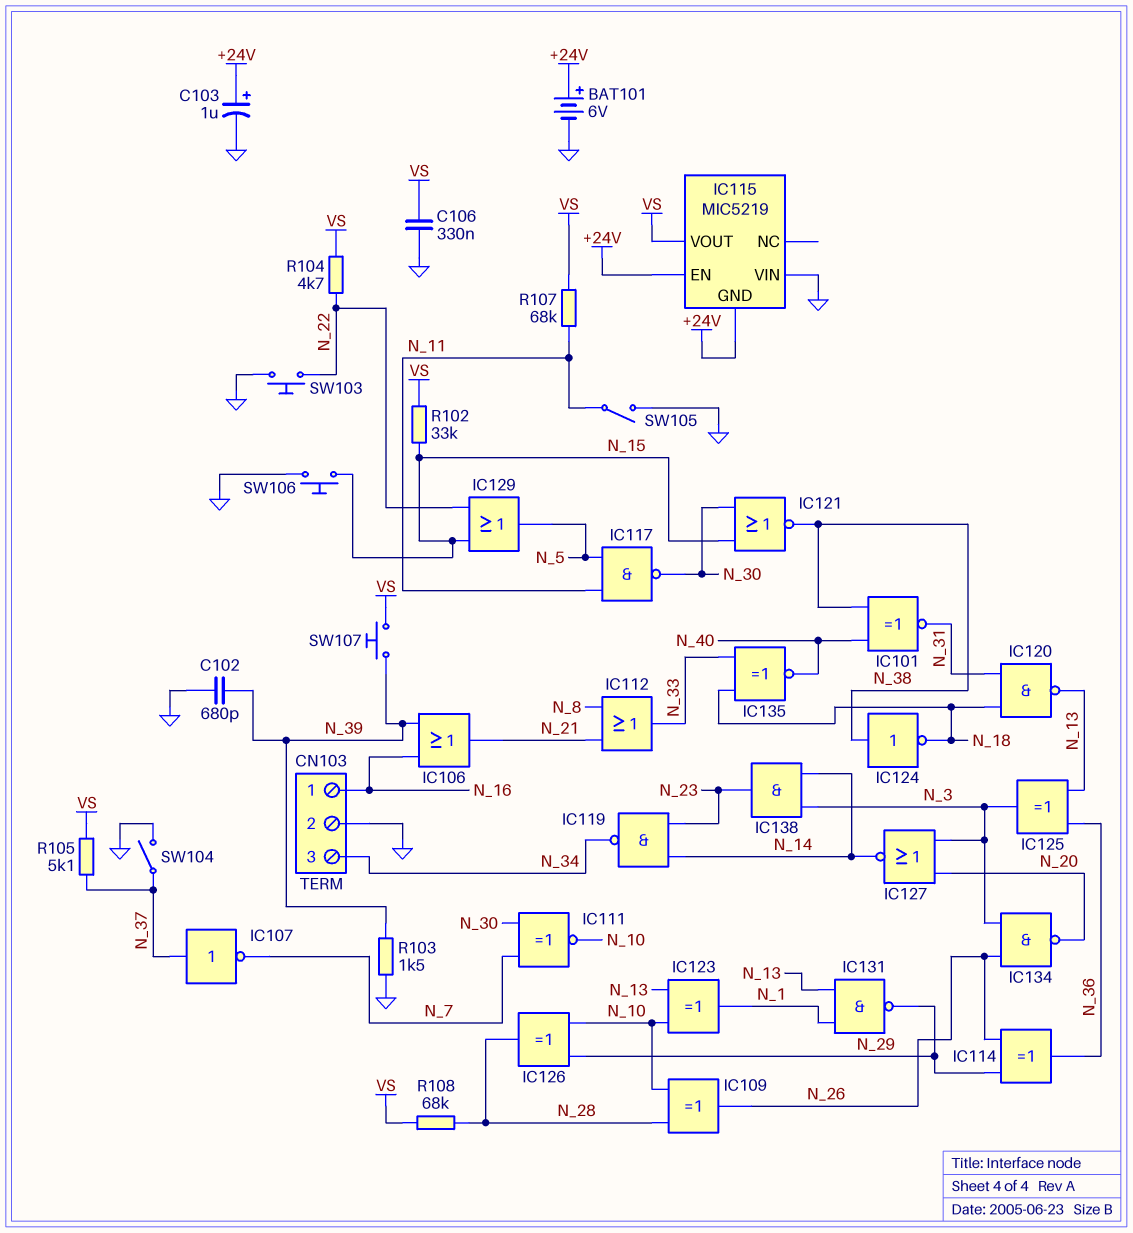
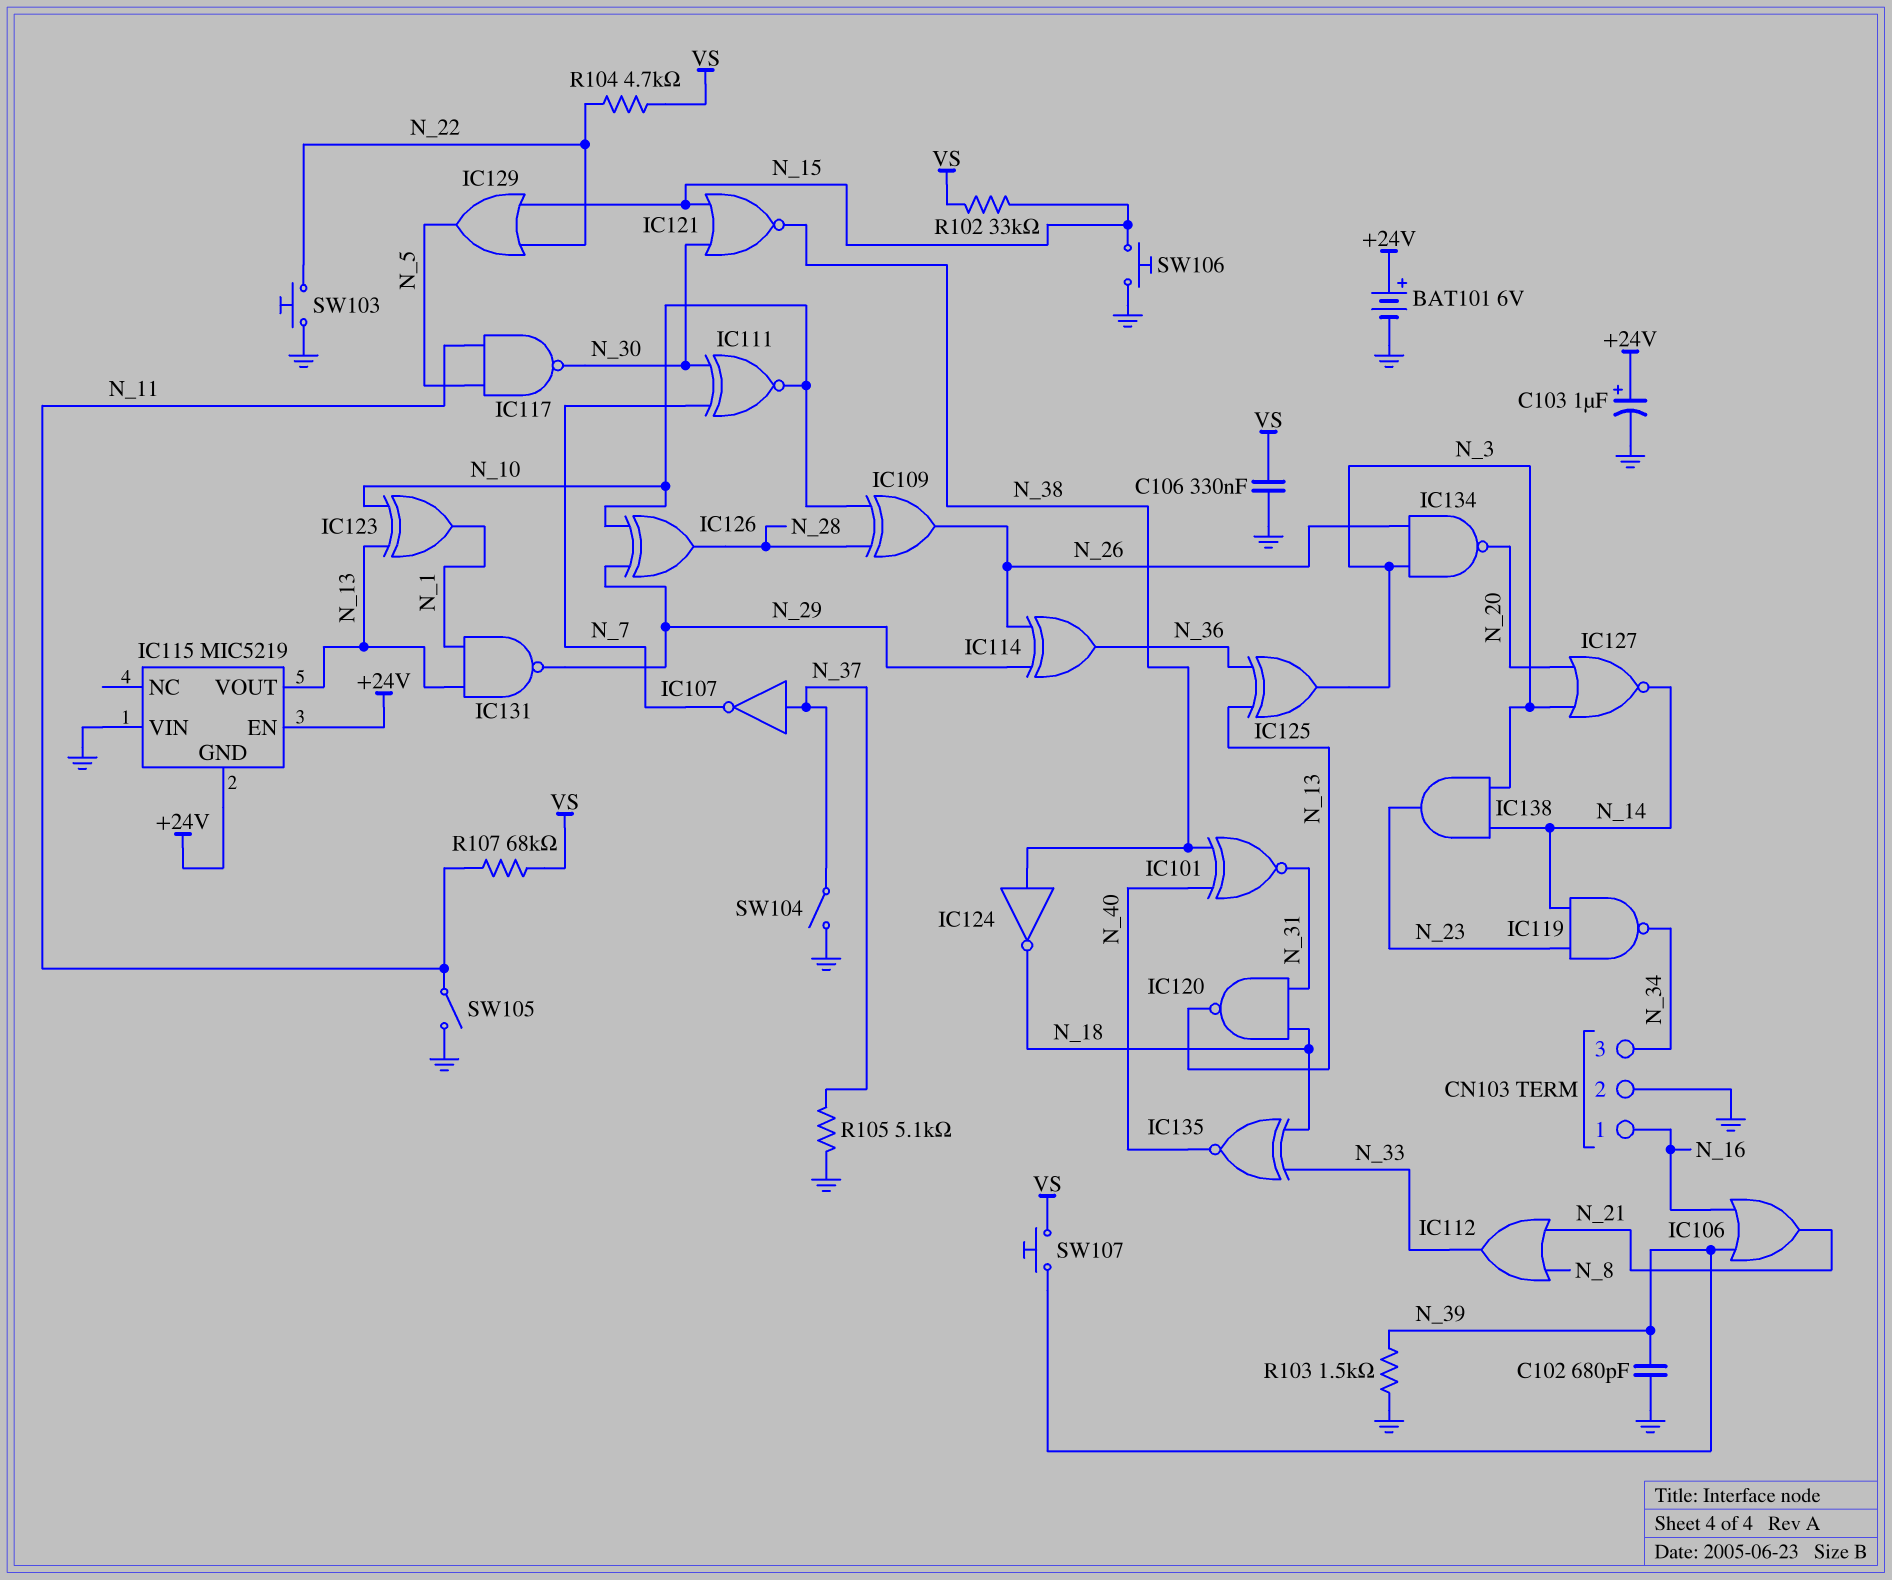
IC115 pin VOUT: VS -> N_13
R105: 5.1k (N_37, VS) -> 5.1k (GND, N_37)
R108: 68k (N_28, VS) -> none

